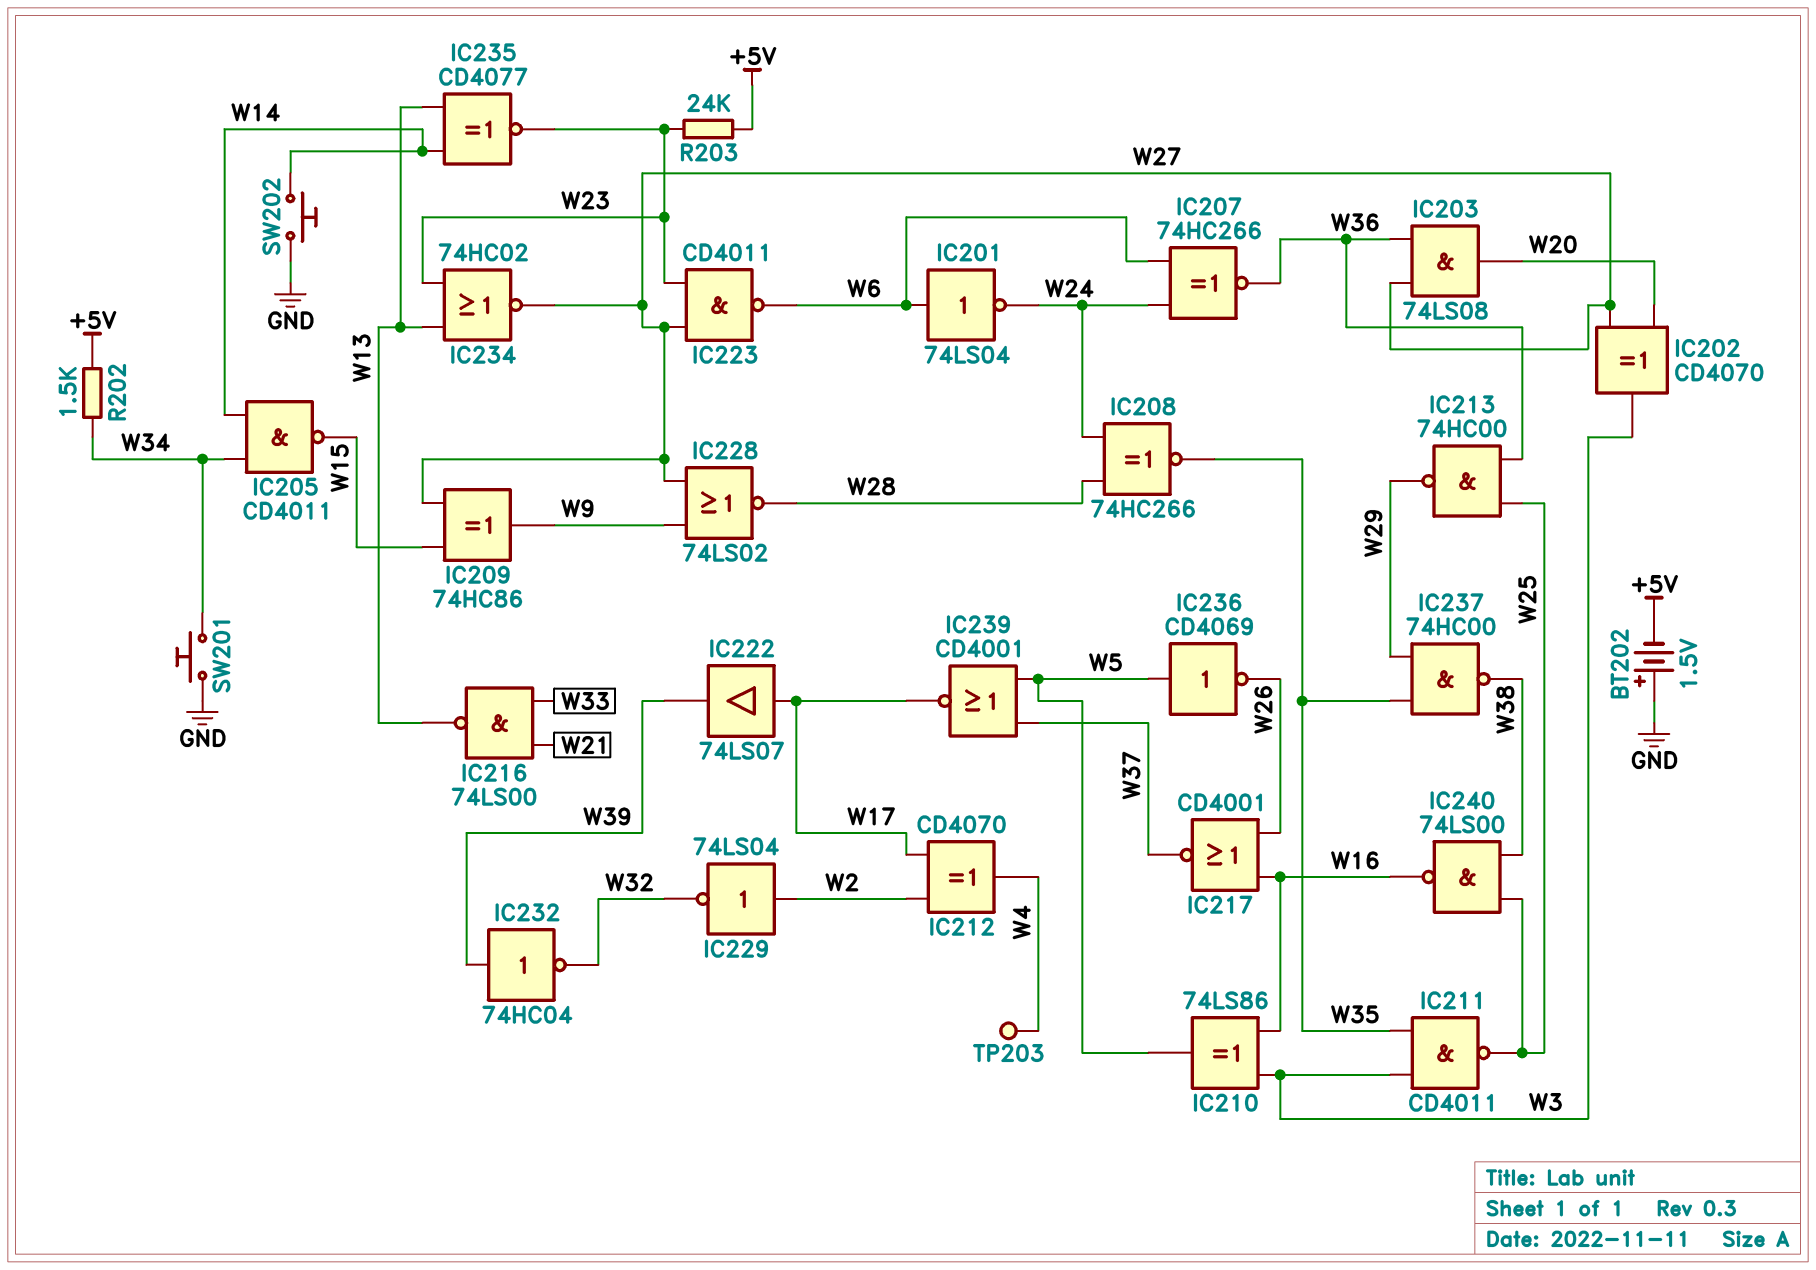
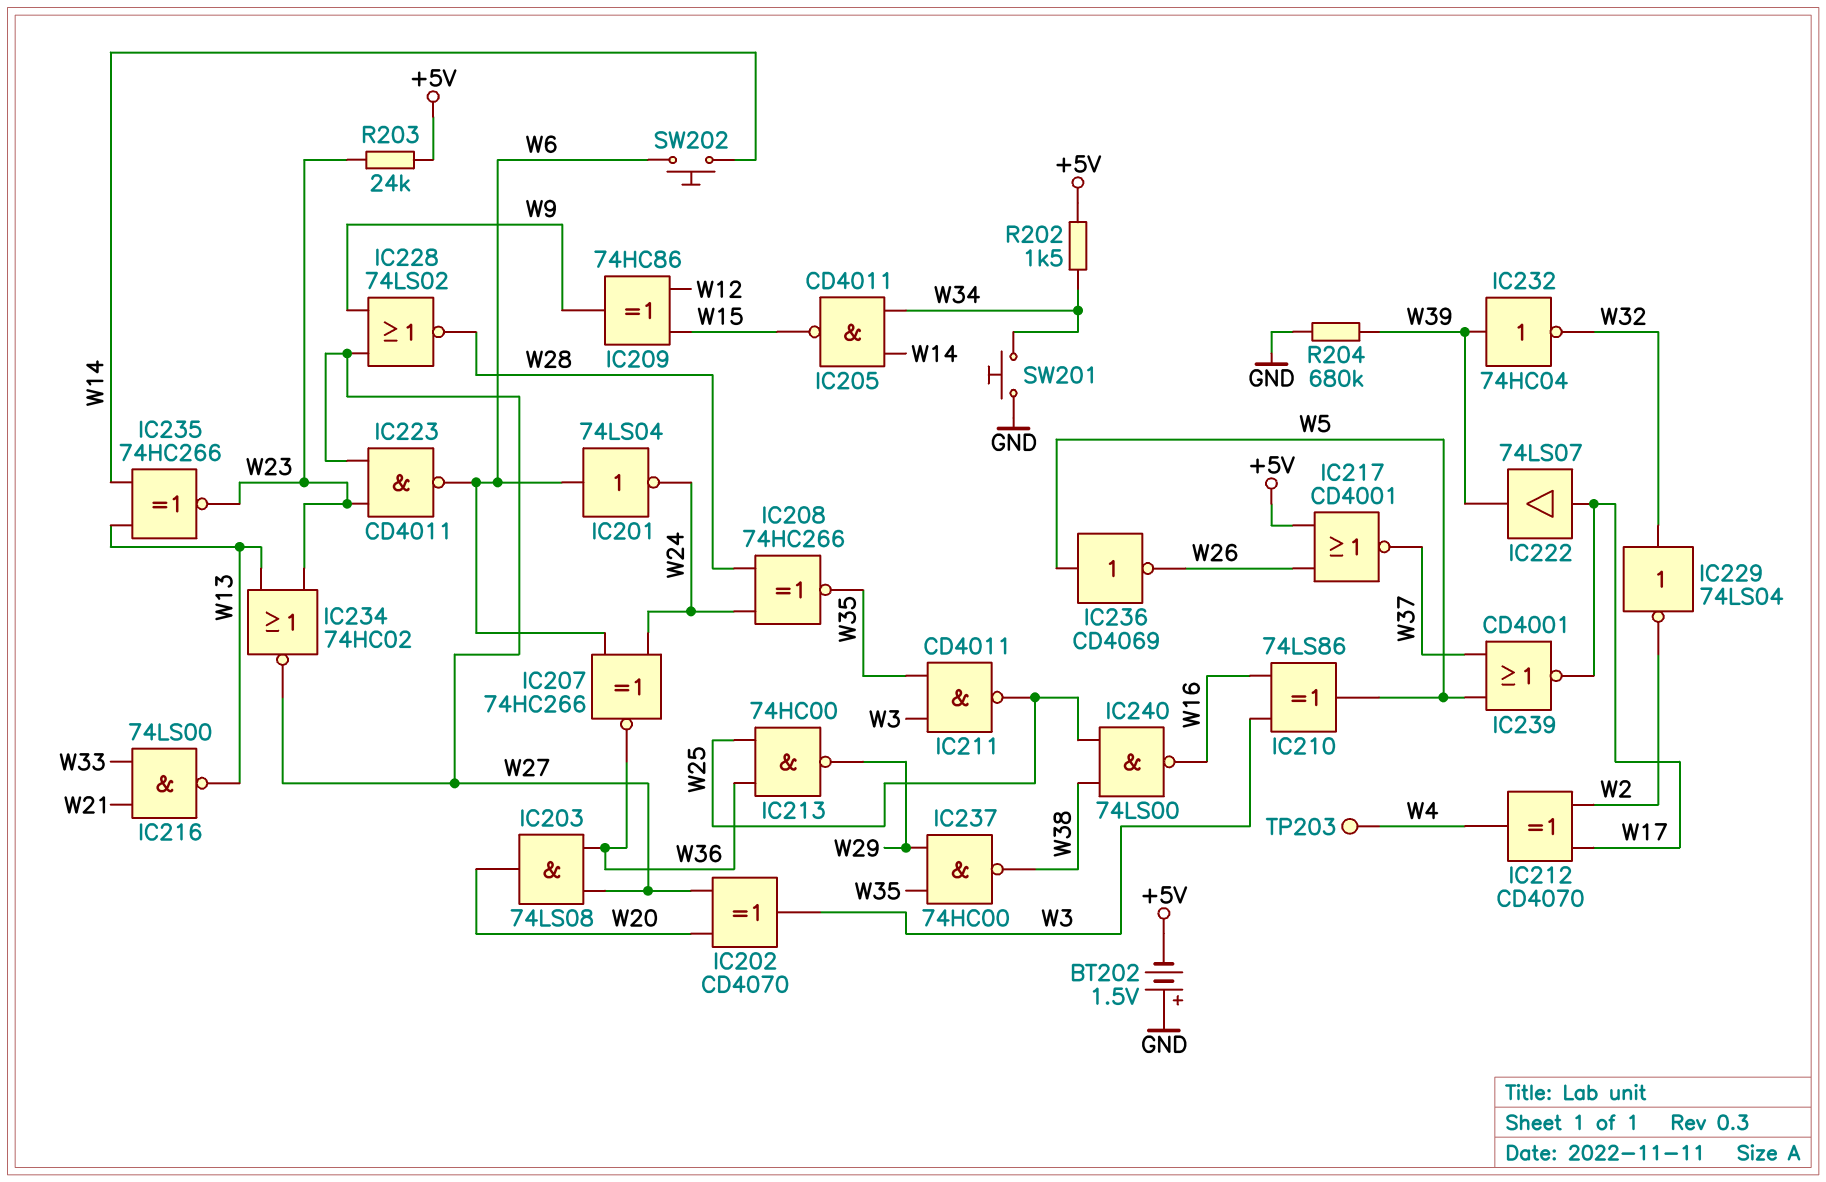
IC209: XOR 74HC86 (in W15, in W27, out W9) -> XOR 74HC86 (in W12, in W15, out W9)
IC217: NOR CD4001 (in W16, in W26, out W37) -> NOR CD4001 (in +5V, in W26, out W37)
IC229: NOT 74LS04 (in W2, out W32) -> NOT 74LS04 (in W32, out W2)
IC235: XNOR CD4077 (in W13, in W14, out W23) -> XNOR 74HC266 (in W13, in W14, out W23)
R204: none -> 680k (GND, W39)
SW202: button (GND, W14) -> button (W6, W14)

